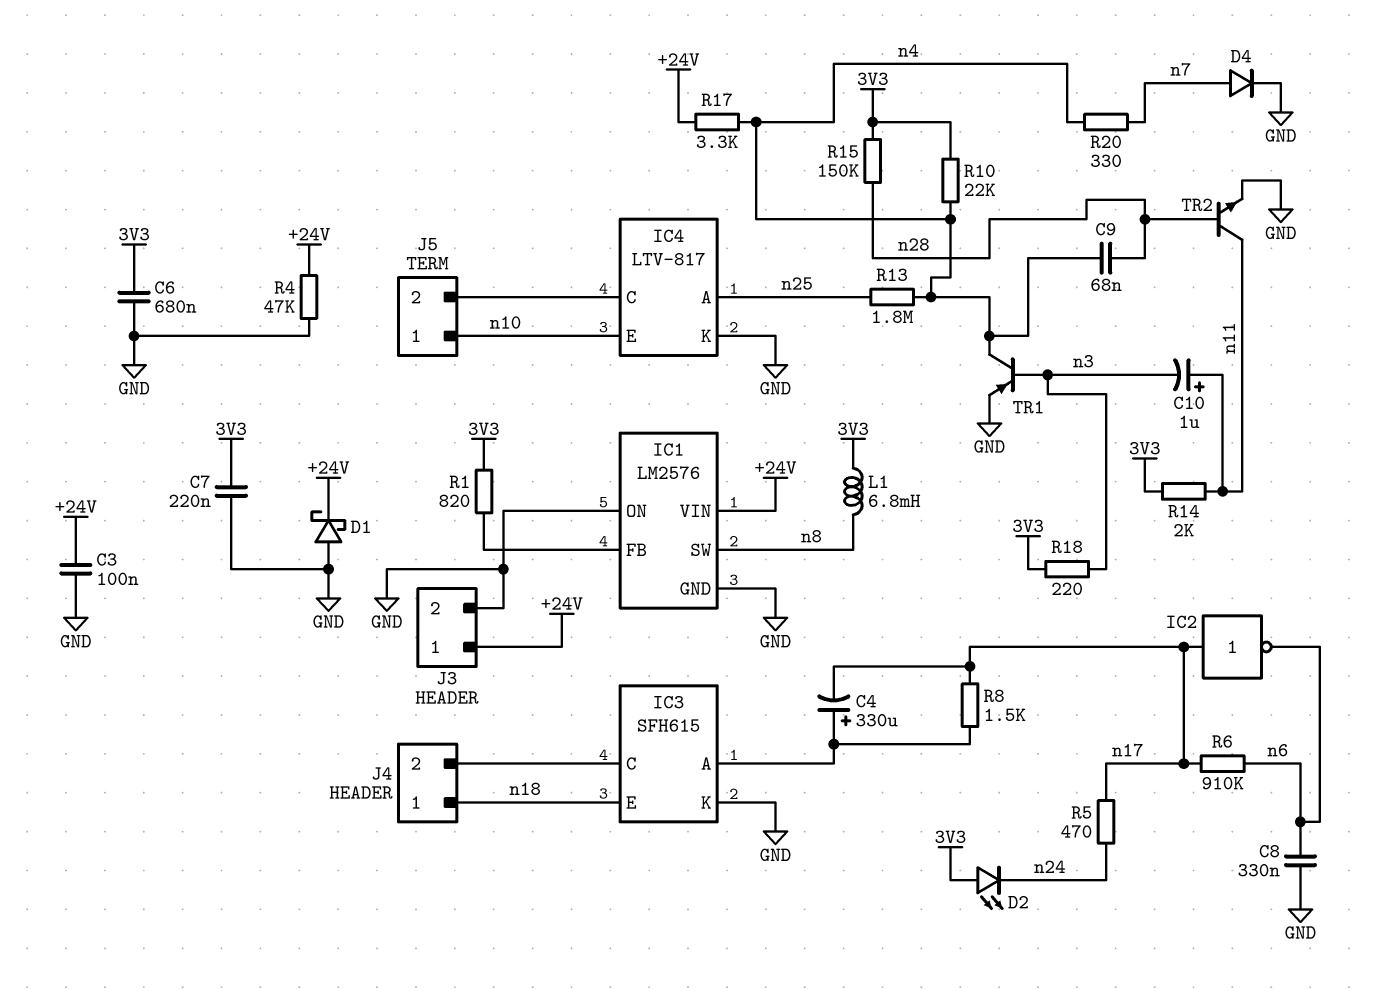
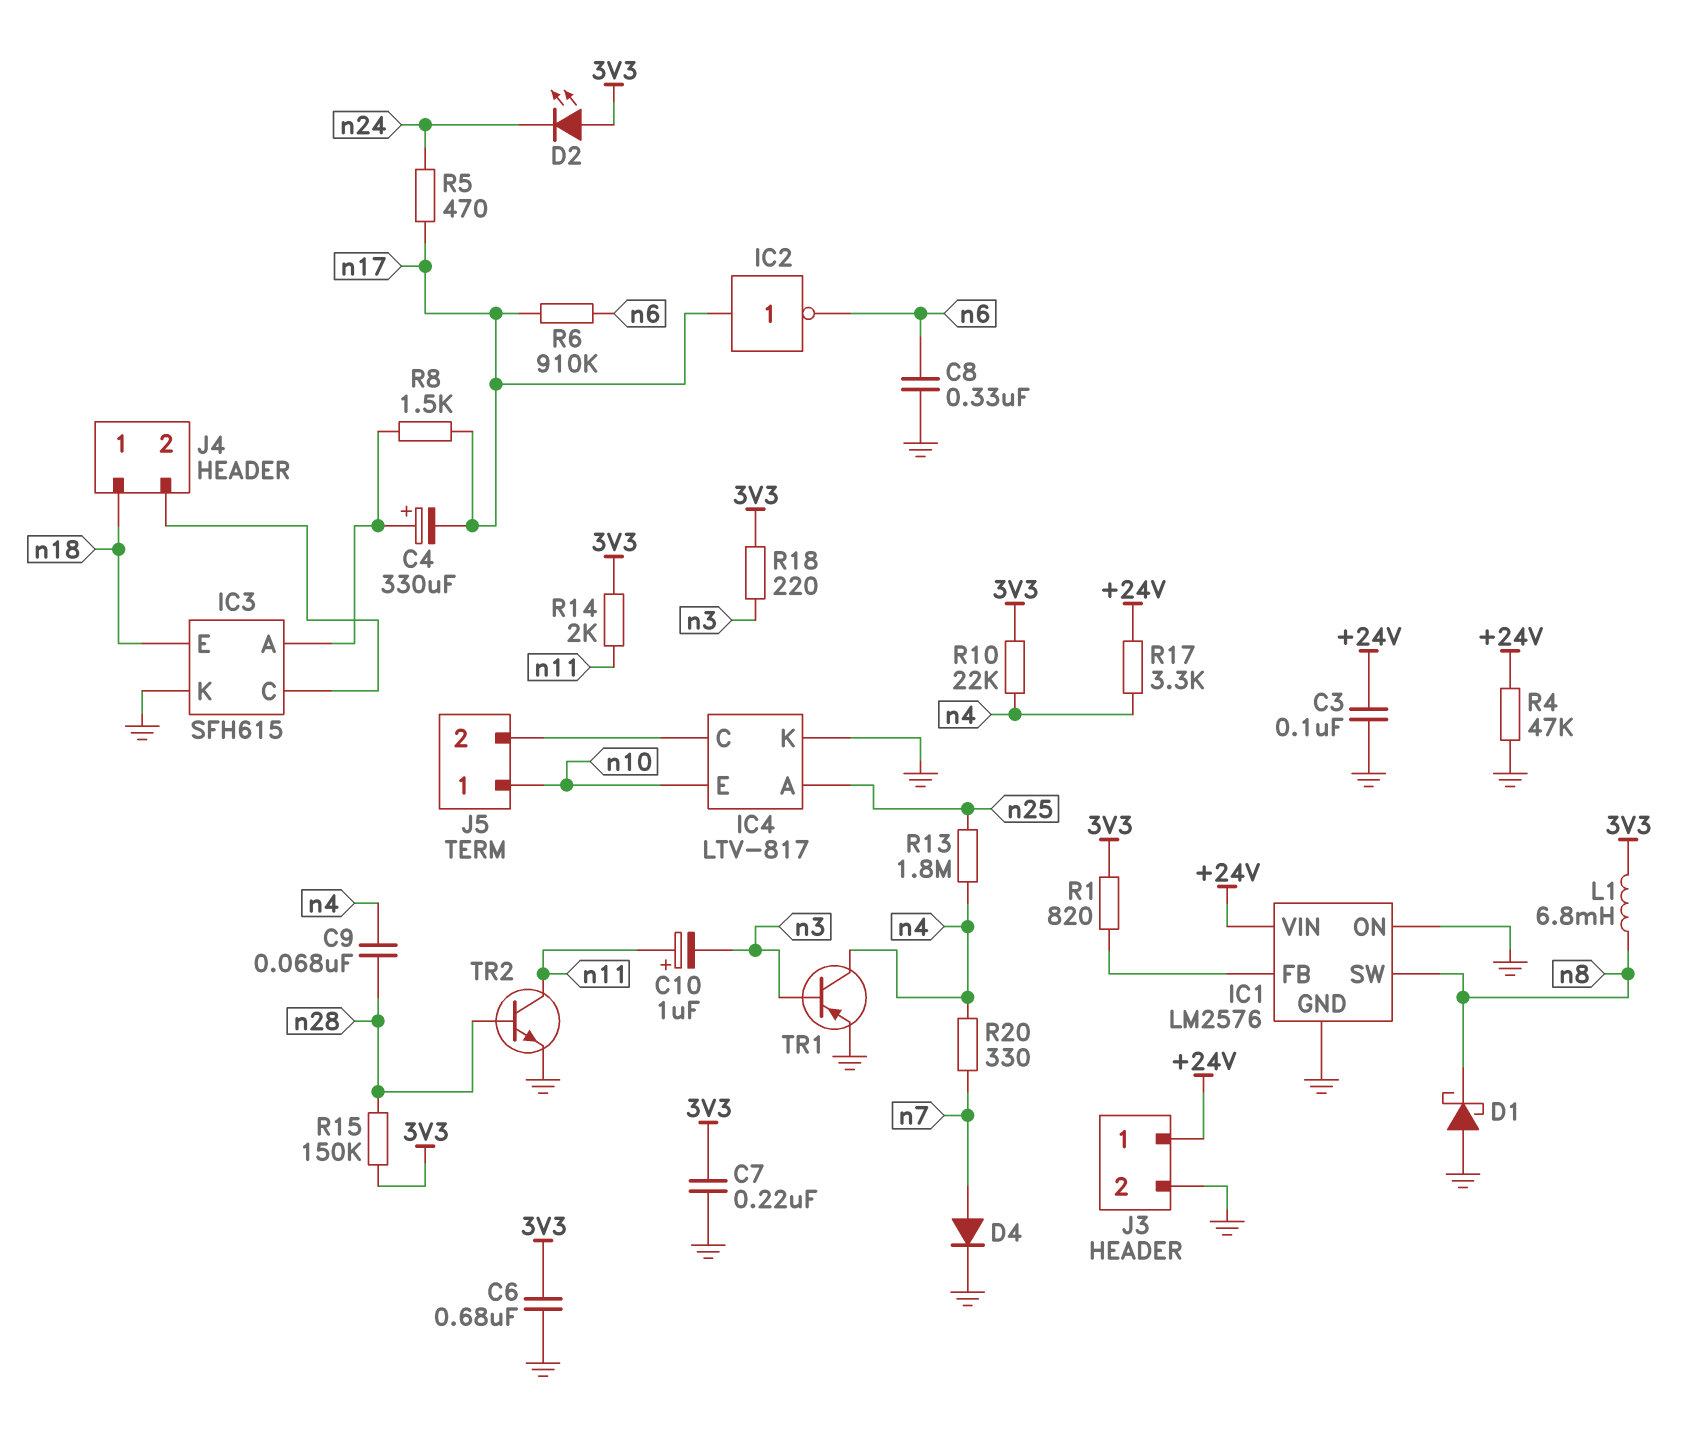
D1: schottky (A GND, K +24V) -> schottky (A GND, K n8)

